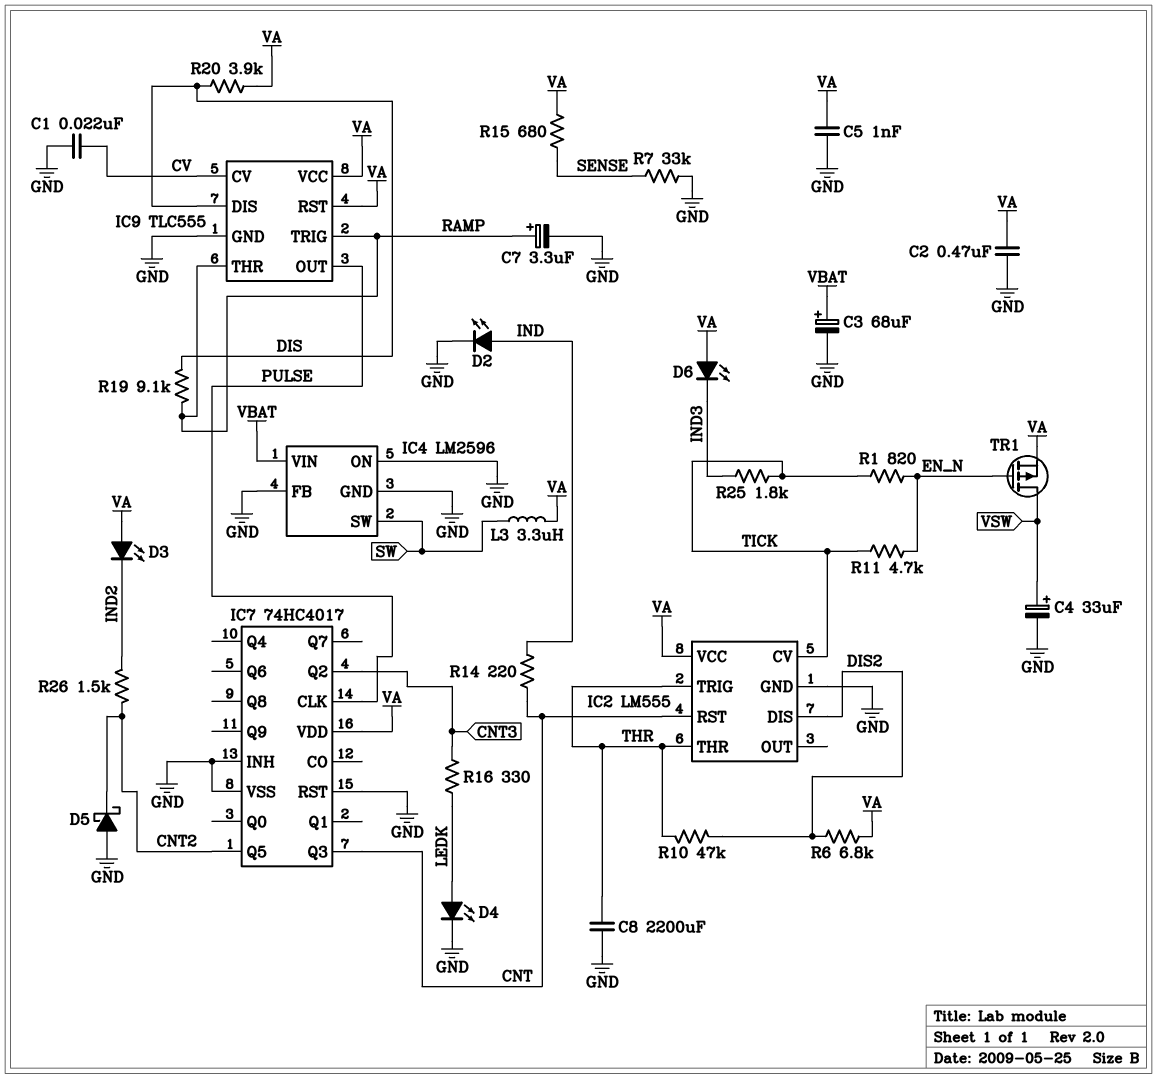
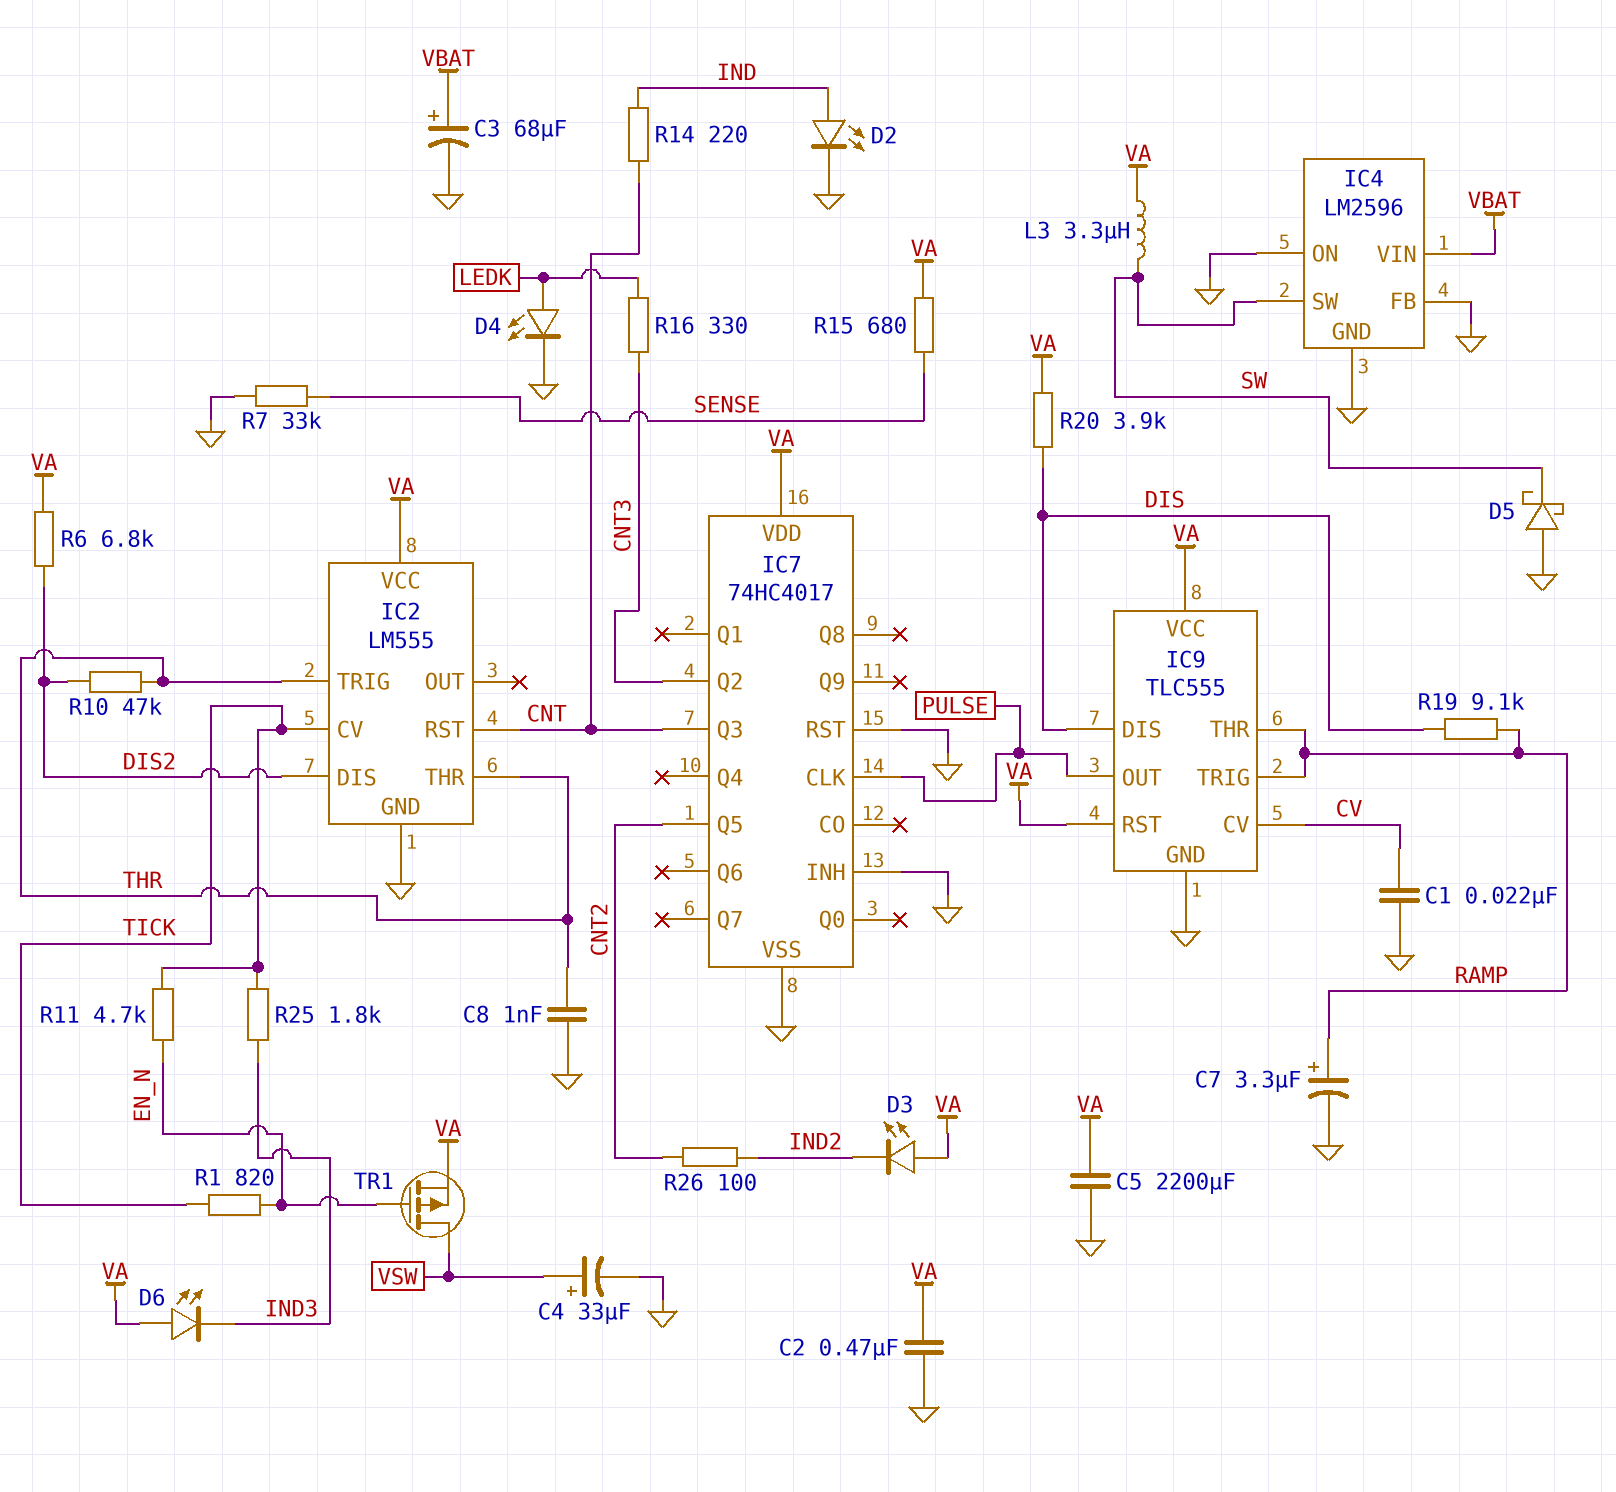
C5: 1nF (GND, VA) -> 2200uF (GND, VA)
C8: 2200uF (GND, THR) -> 1nF (GND, THR)
D5: schottky (A GND, K CNT2) -> schottky (A GND, K SW)
R26: 1.5k (CNT2, IND2) -> 100 (CNT2, IND2)

